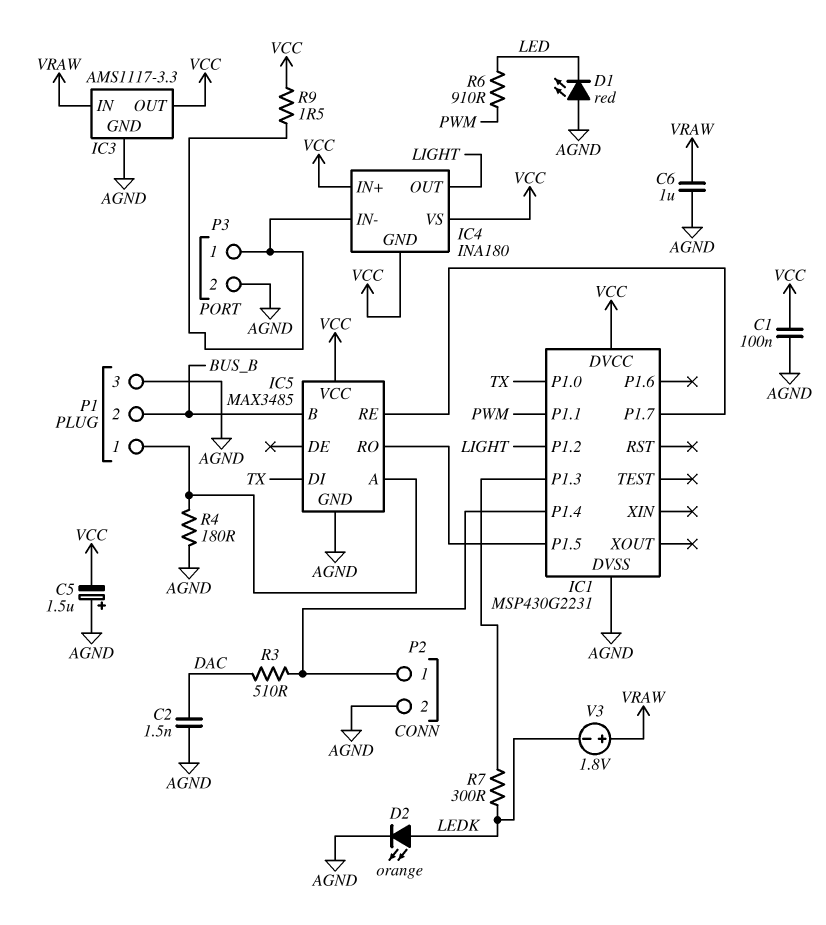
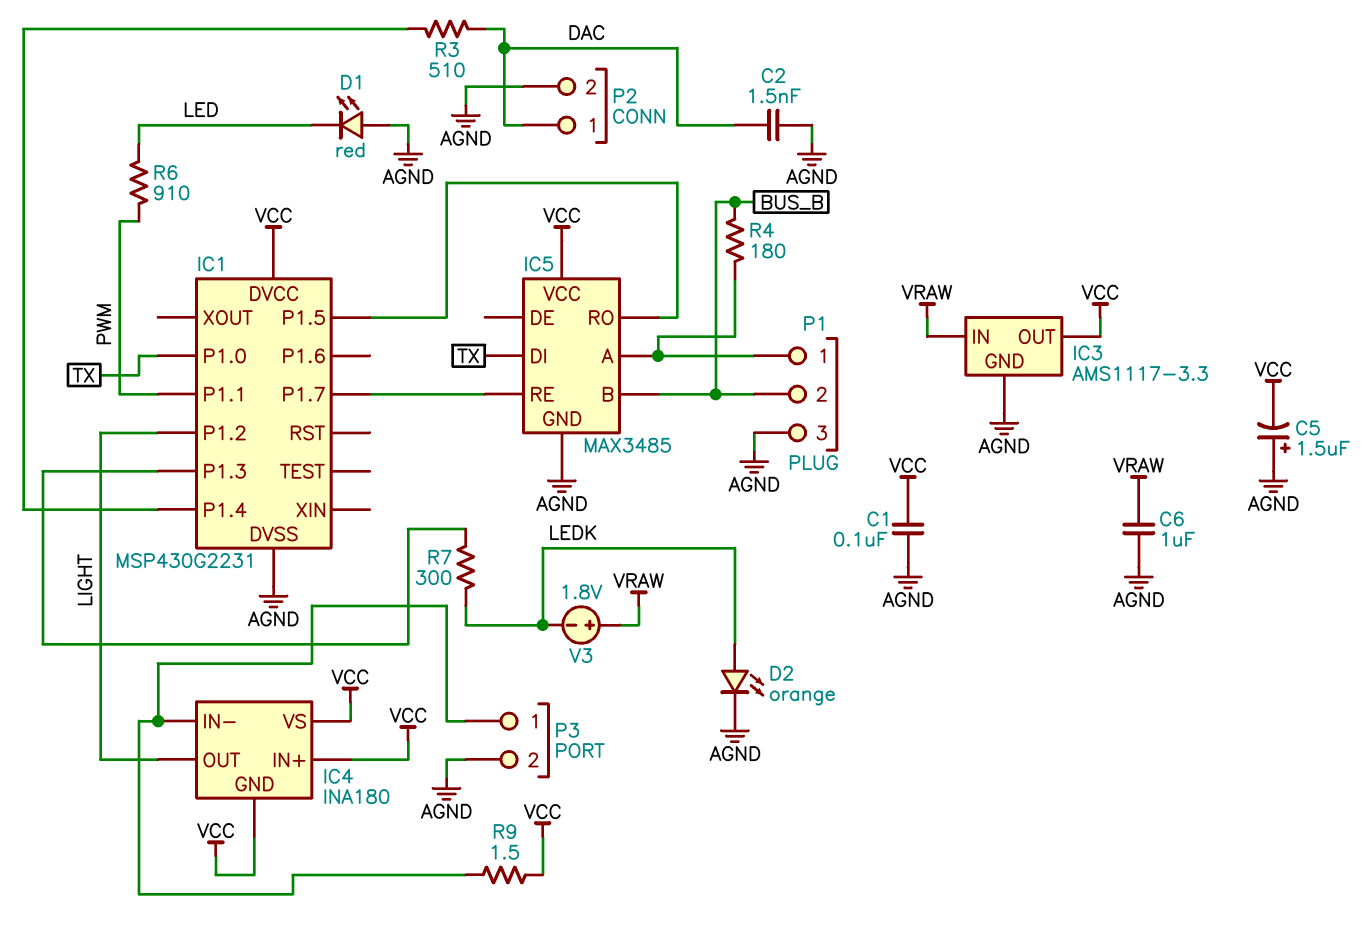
P2 pin 1: IC1/P1.4 -> DAC
R4: 180 (AGND, IC5/A) -> 180 (BUS_B, IC5/A)

